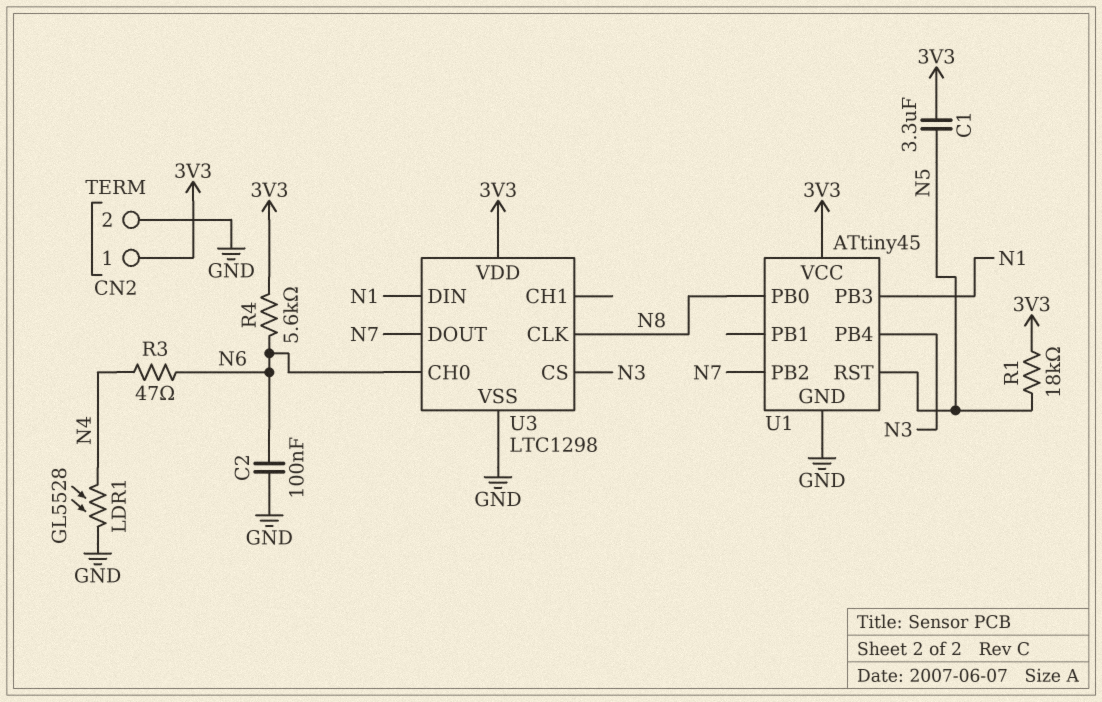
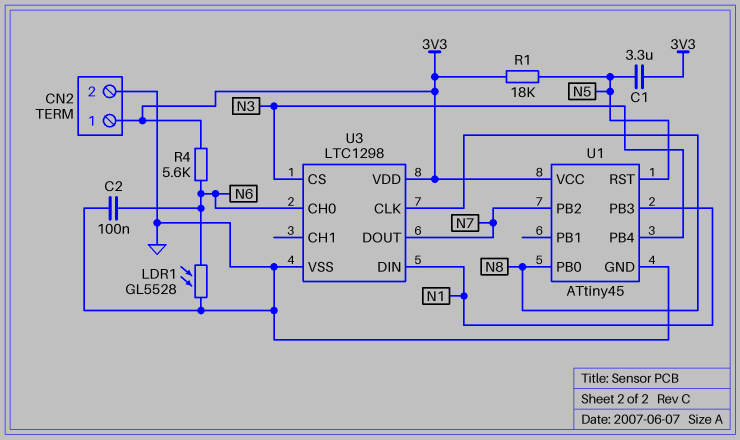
LDR1: GL5528 (GND, N4) -> GL5528 (GND, N6)
R3: 47 (N4, N6) -> none

